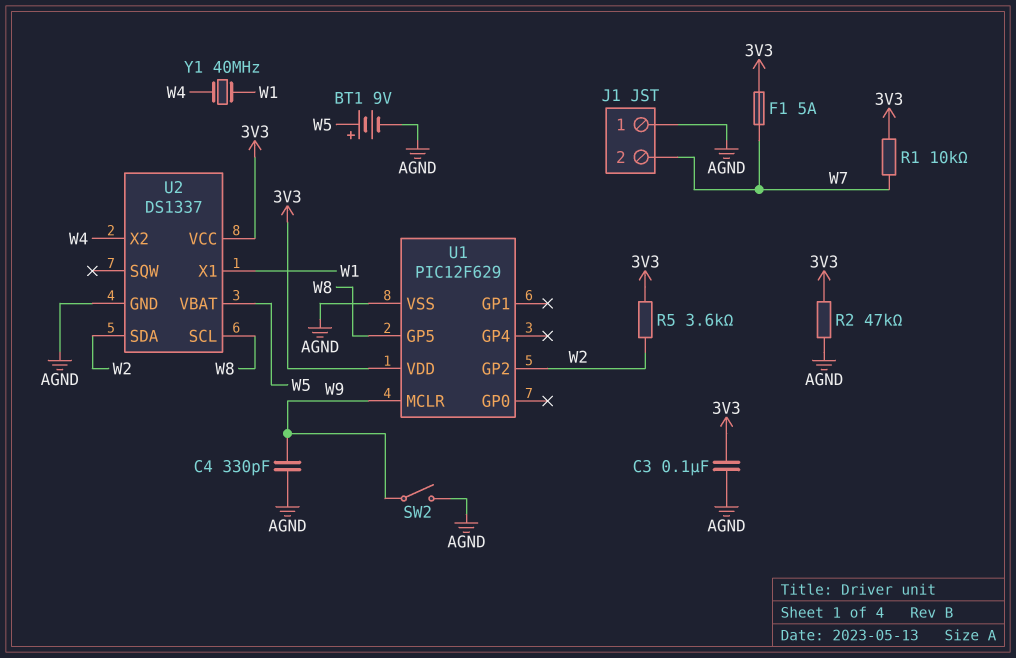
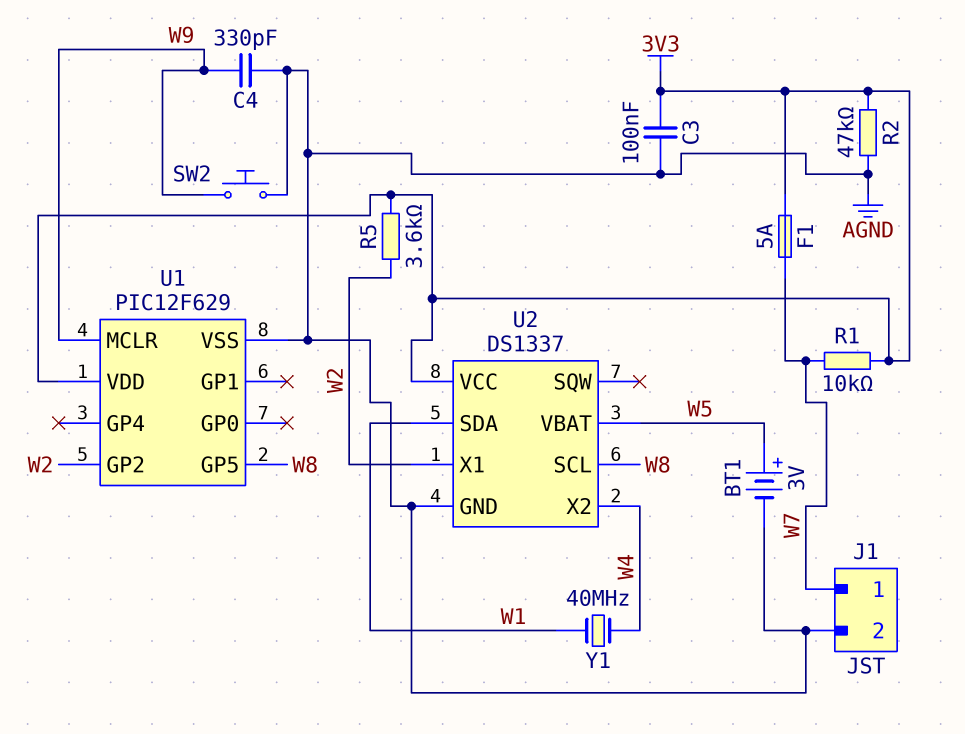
BT1: 9V (plus W5, minus AGND) -> 3V (plus W5, minus AGND)
J1 pin 1: AGND -> W7
J1 pin 2: W7 -> AGND
SW2: switch (AGND, W9) -> button (AGND, W9)
U2 pin SDA: W2 -> W1
U2 pin X1: W1 -> W2

